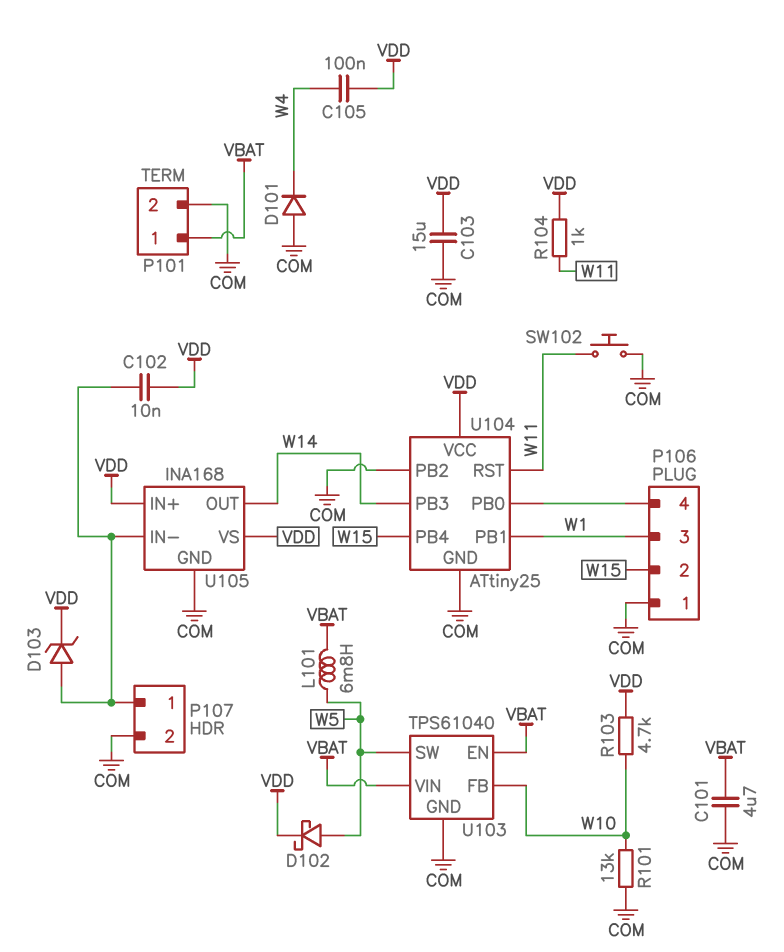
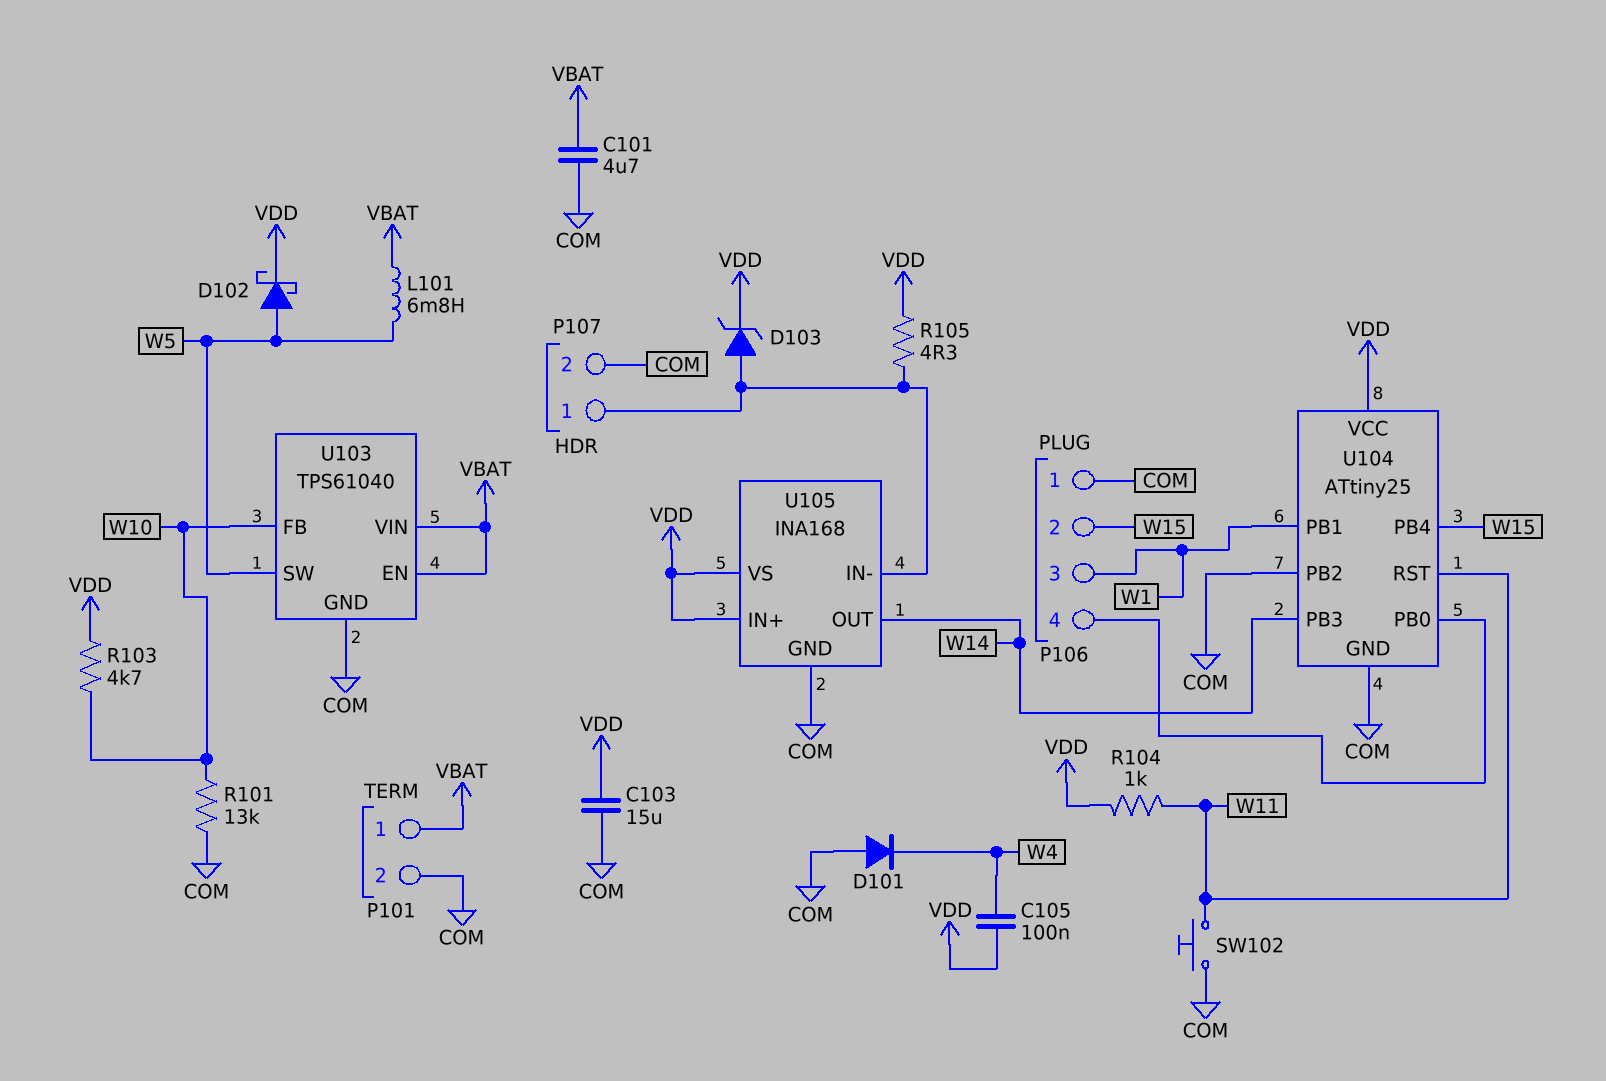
C102: 10nF (P107/1, VDD) -> none
R105: none -> 4.3 (P107/1, VDD)

